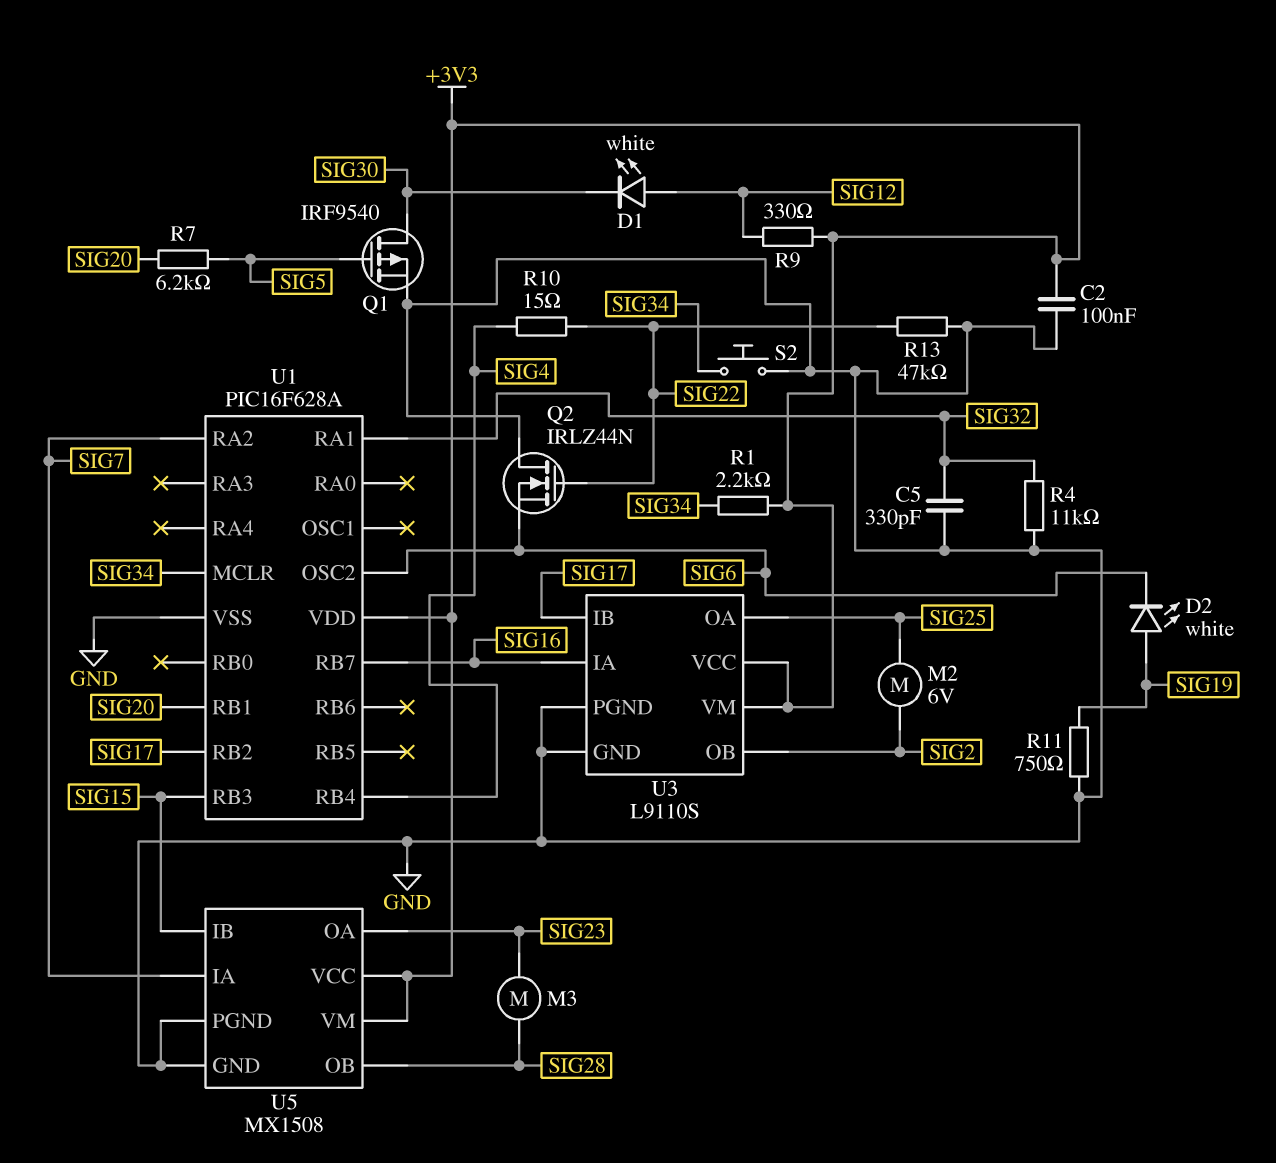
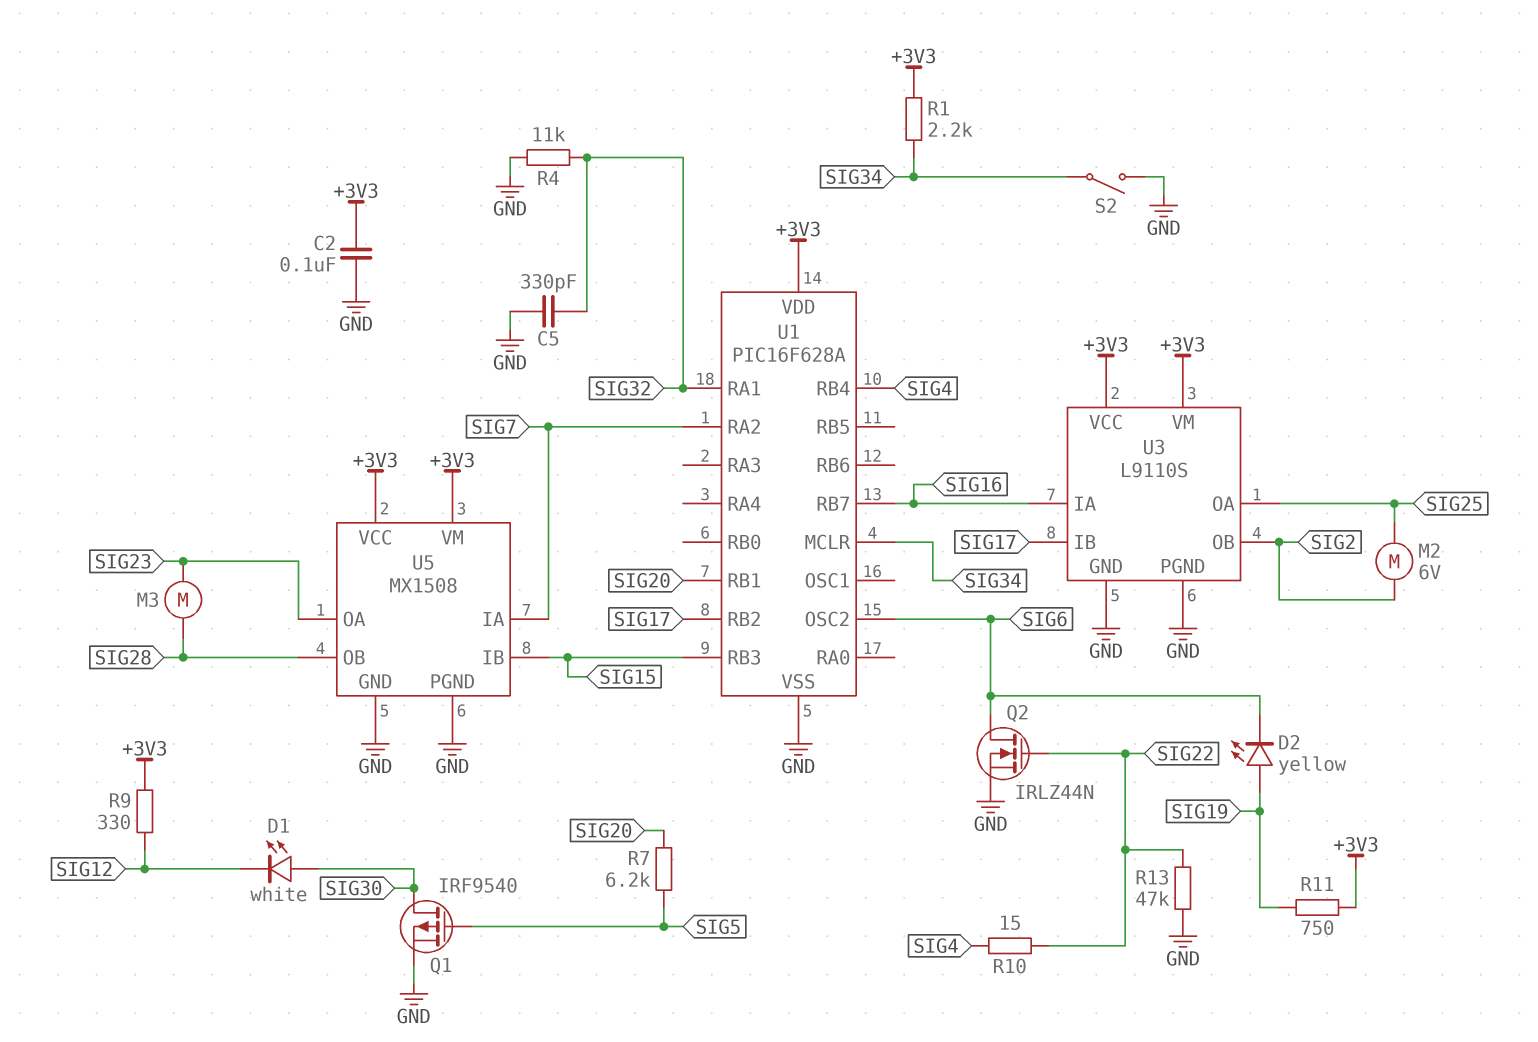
D1: LED white (A SIG12, K SIG30) -> LED white (A SIG30, K SIG12)
D2: LED white (A SIG19, K SIG6) -> LED yellow (A SIG19, K SIG6)
Q2: NMOS IRLZ44N (G SIG22, D GND, S SIG6) -> NMOS IRLZ44N (G SIG22, D SIG6, S GND)
R11: 750 (GND, SIG19) -> 750 (+3V3, SIG19)
S2: button (GND, SIG34) -> switch (GND, SIG34)

